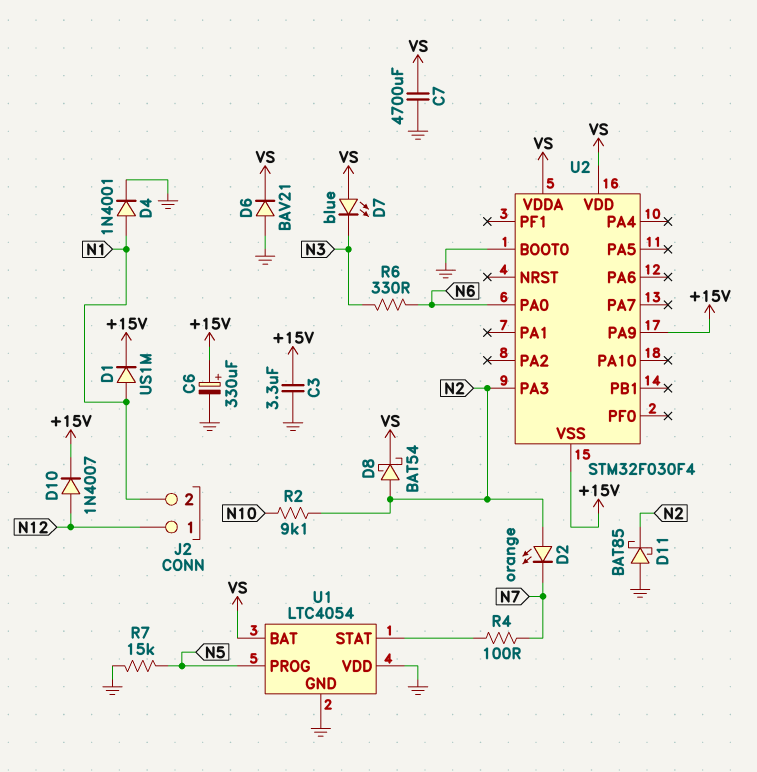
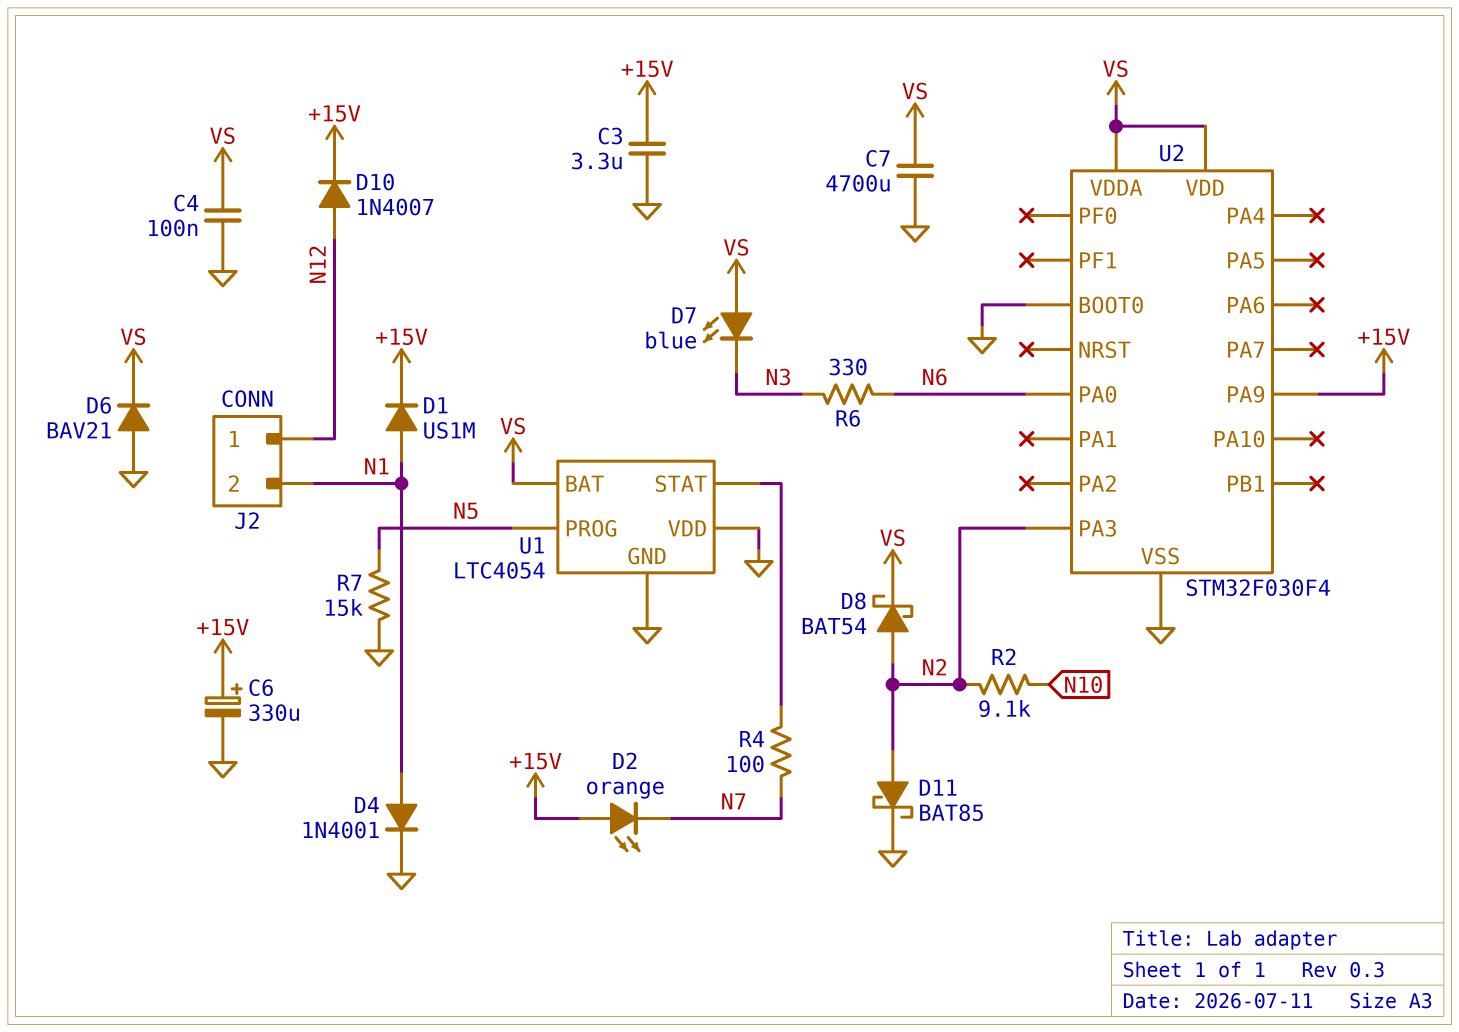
C4: none -> 100nF (GND, VS)
D2: LED orange (A N2, K N7) -> LED orange (A +15V, K N7)
D11: schottky BAT85 (A GND, K N2) -> schottky BAT85 (A N2, K GND)
U2 pin VSS: +15V -> GND

